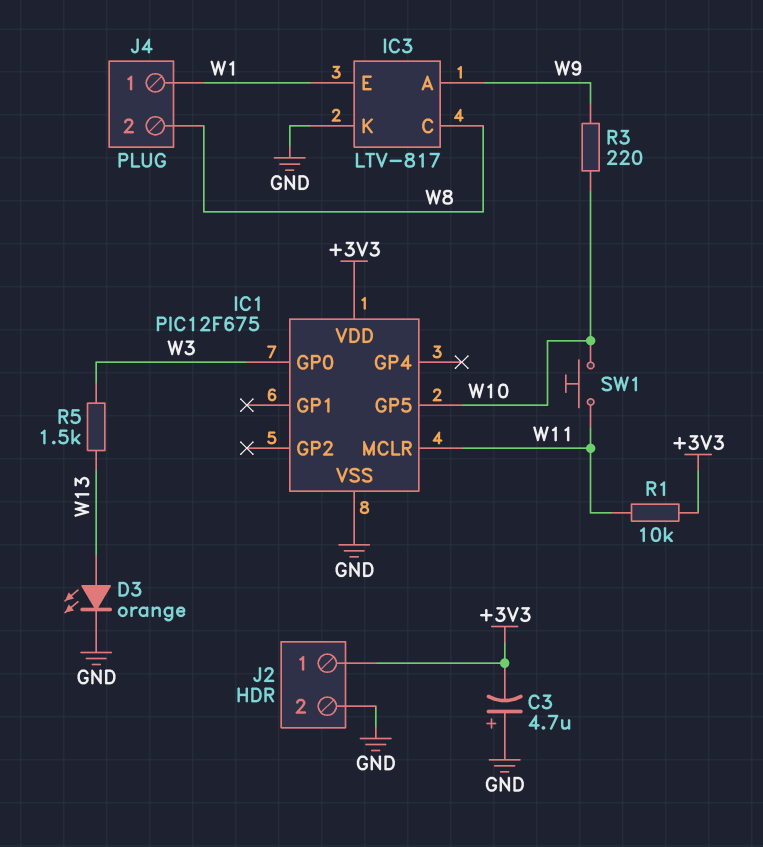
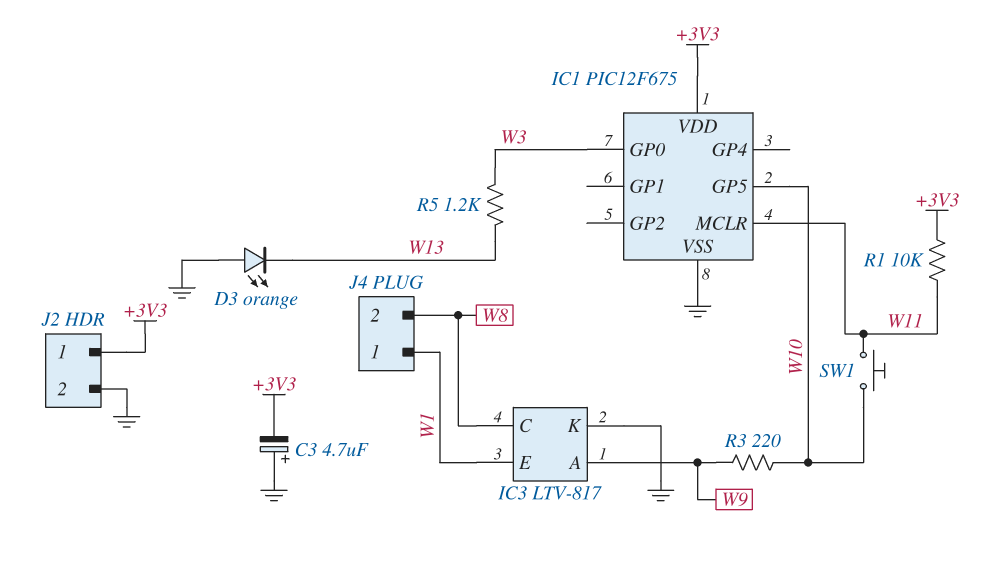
D3: LED orange (A W13, K GND) -> LED orange (A GND, K W13)
R5: 1.5k (W3, W13) -> 1.2k (W3, W13)

